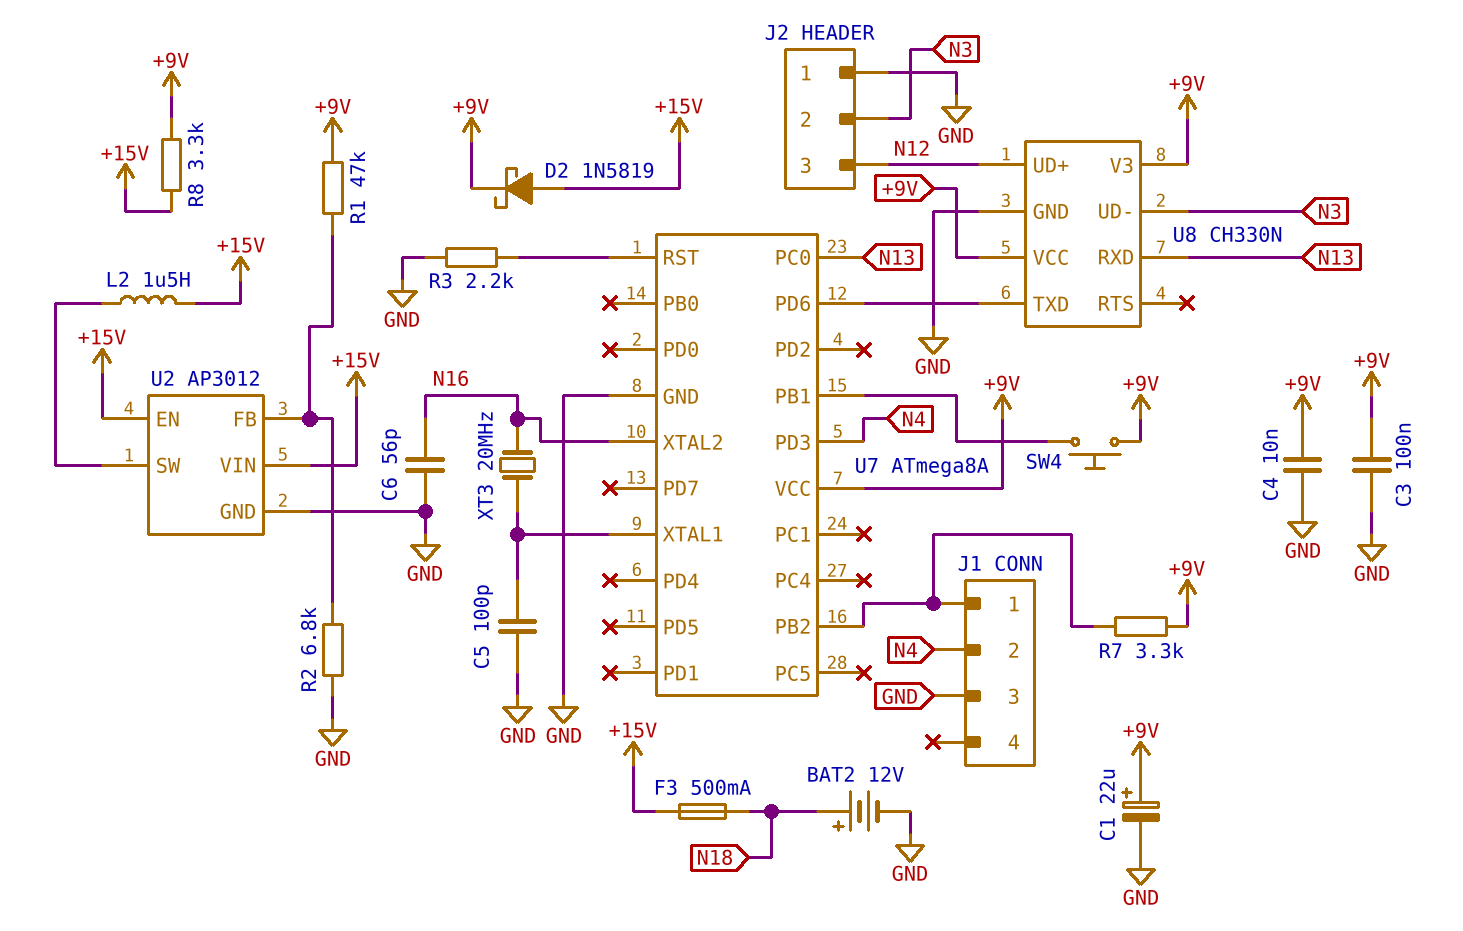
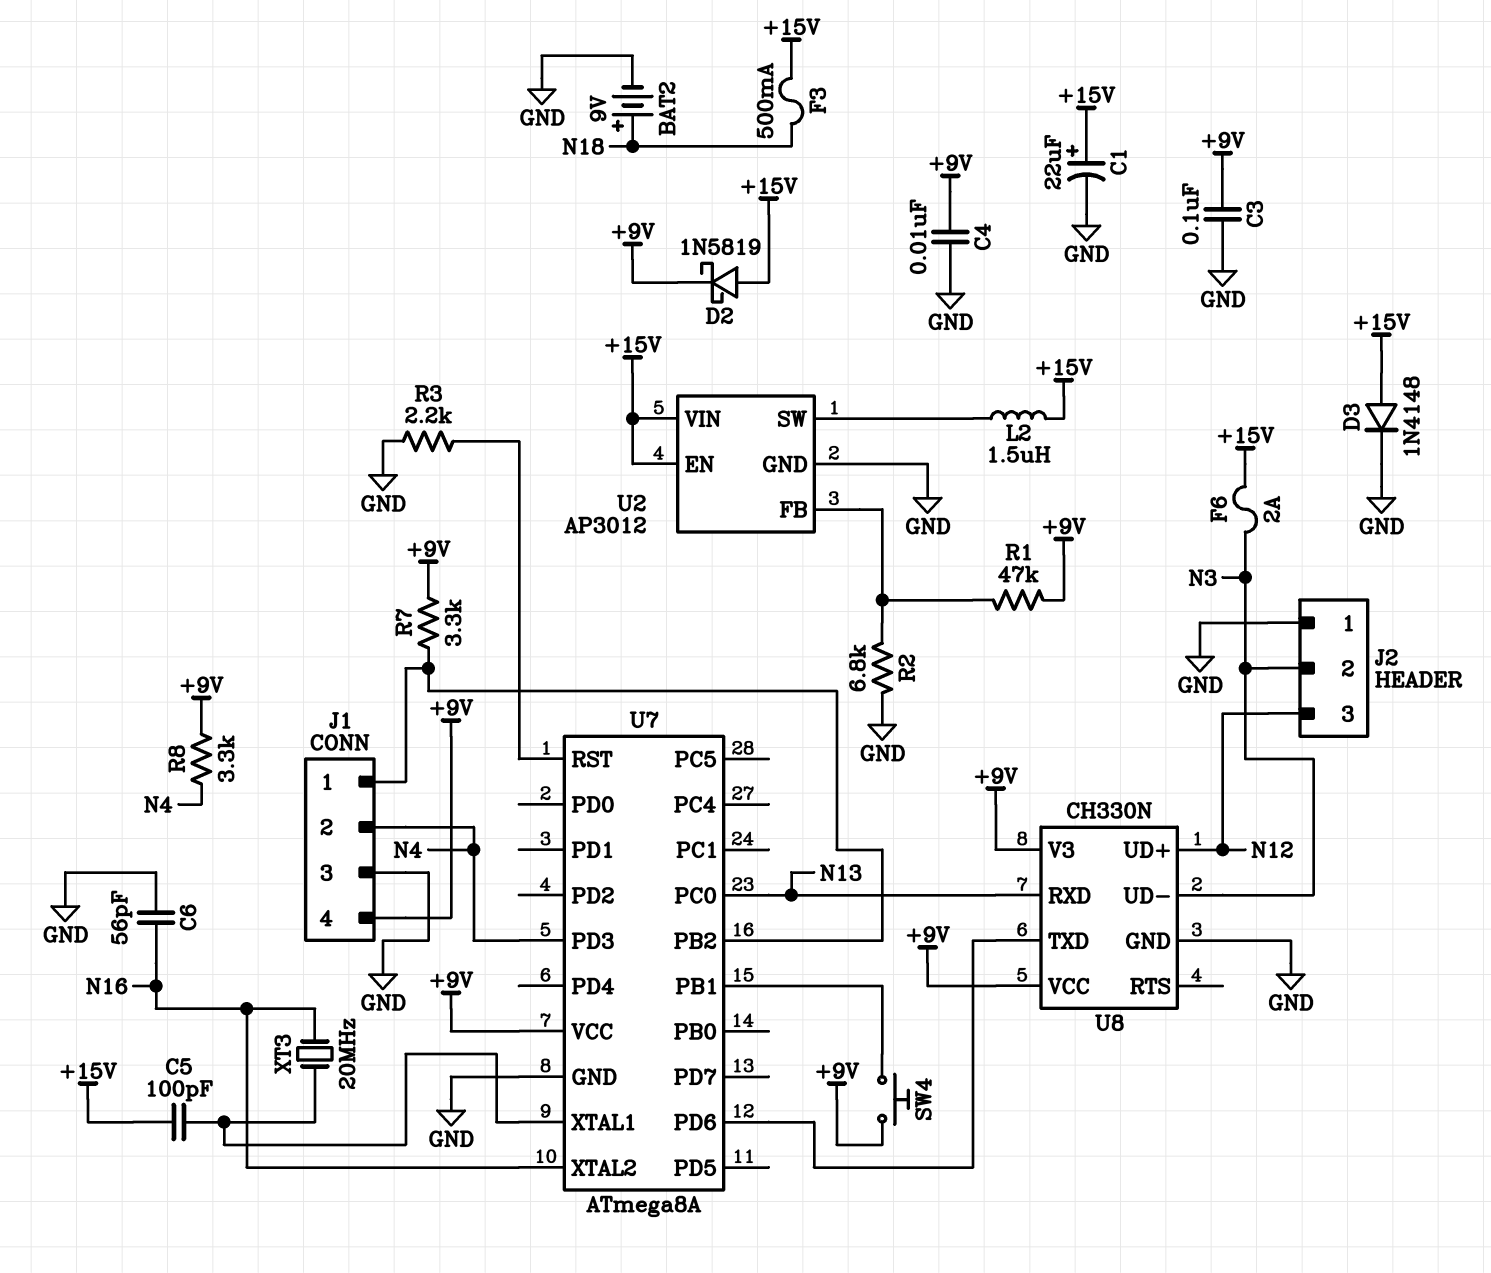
BAT2: 12V (plus N18, minus GND) -> 9V (plus N18, minus GND)
C1: 22uF (plus +9V, minus GND) -> 22uF (plus +15V, minus GND)
C5: 100pF (GND, U7/XTAL1) -> 100pF (+15V, U7/XTAL1)
D3: none -> diode 1N4148 (A +15V, K GND)
F6: none -> 2A (+15V, N3)
J1 pin 4: none -> +9V
R8: 3.3k (+9V, +15V) -> 3.3k (+9V, N4)

